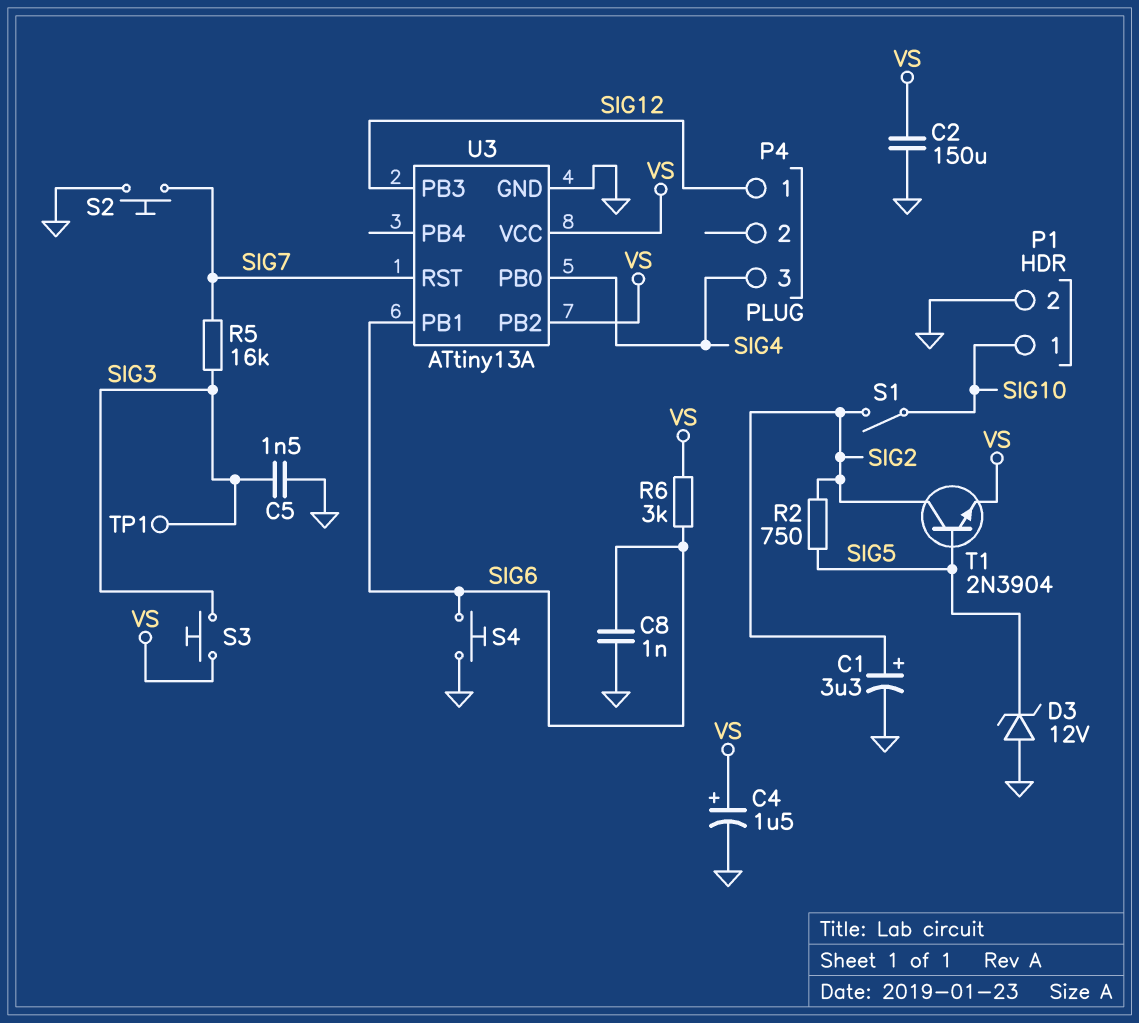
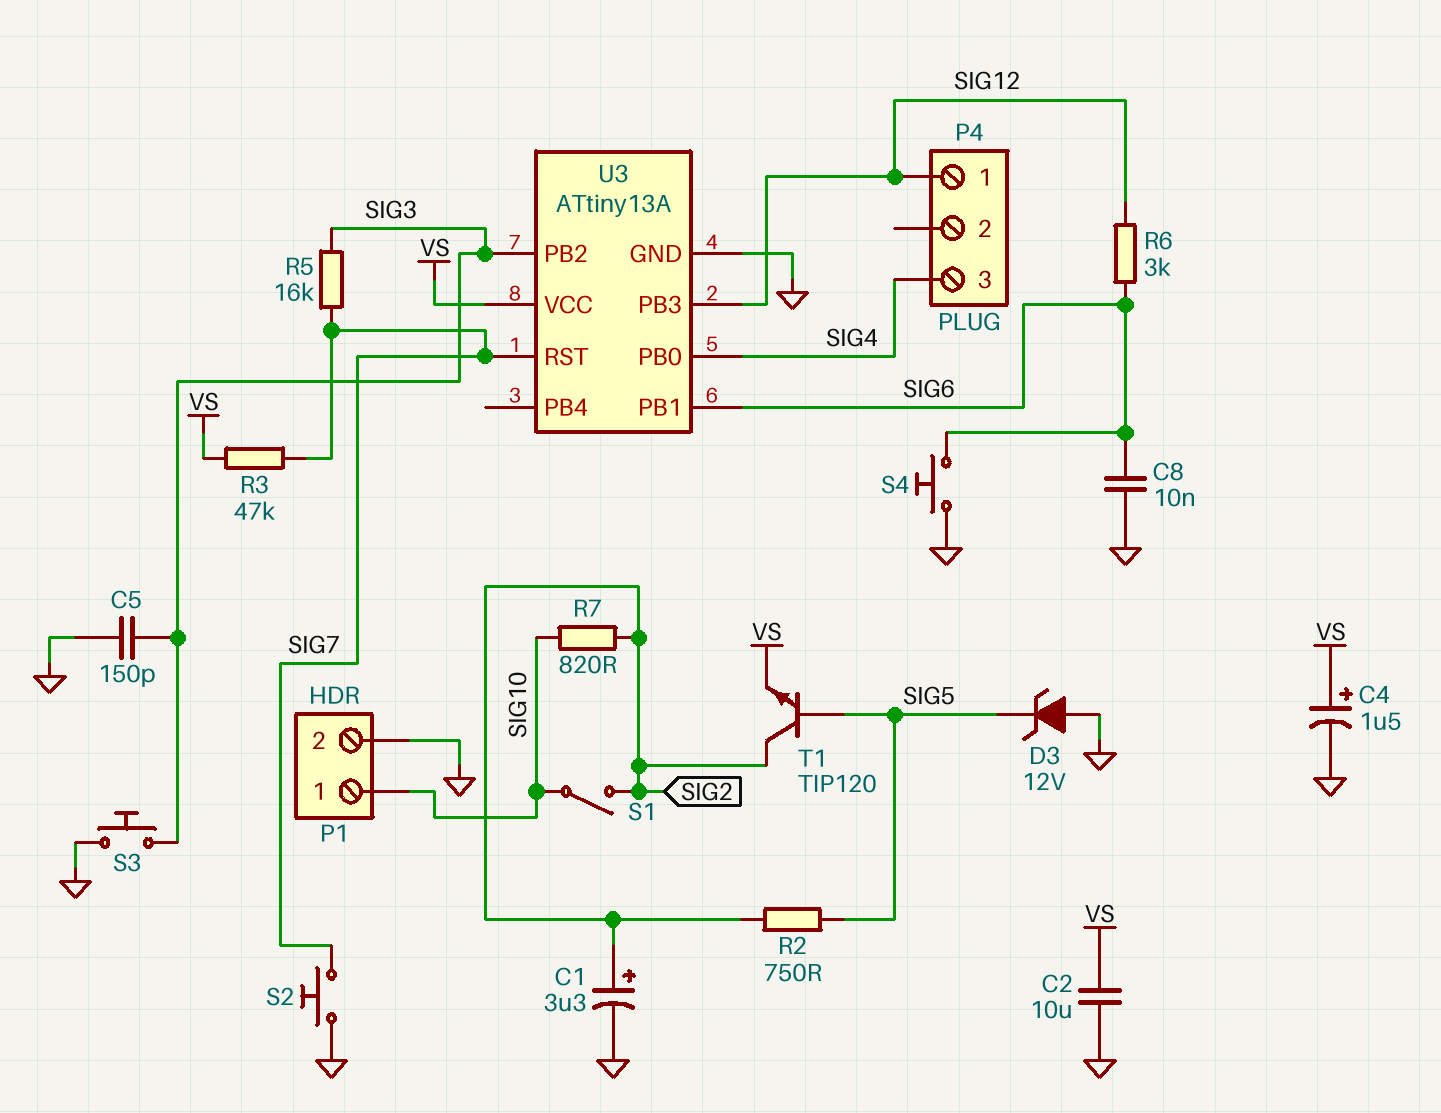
C2: 150uF (GND, VS) -> 10uF (GND, VS)
C5: 1.5nF (GND, SIG3) -> 150pF (GND, SIG3)
C8: 1nF (GND, SIG6) -> 10nF (GND, SIG6)
R3: none -> 47k (SIG7, VS)
R6: 3k (SIG6, VS) -> 3k (SIG6, SIG12)
R7: none -> 820 (SIG2, SIG10)
S3: button (SIG3, VS) -> button (GND, SIG3)
T1: NPN 2N3904 (B SIG5, C SIG2, E VS) -> NPN TIP120 (B SIG5, C SIG2, E VS)
TP1: test point (SIG3) -> none
U3 pin PB2: VS -> SIG3

